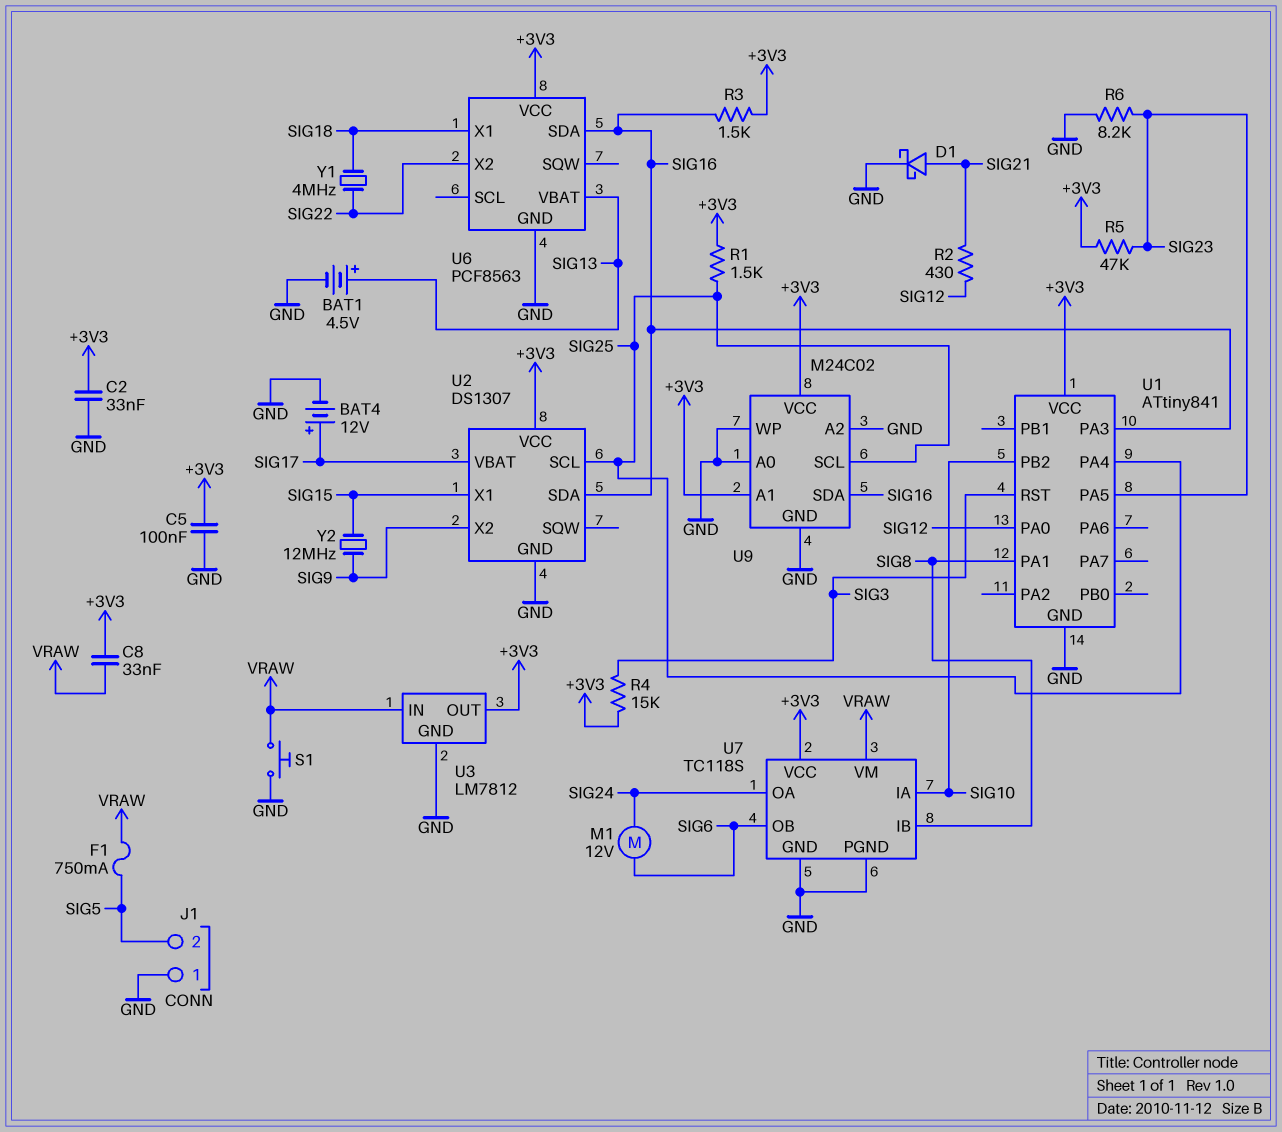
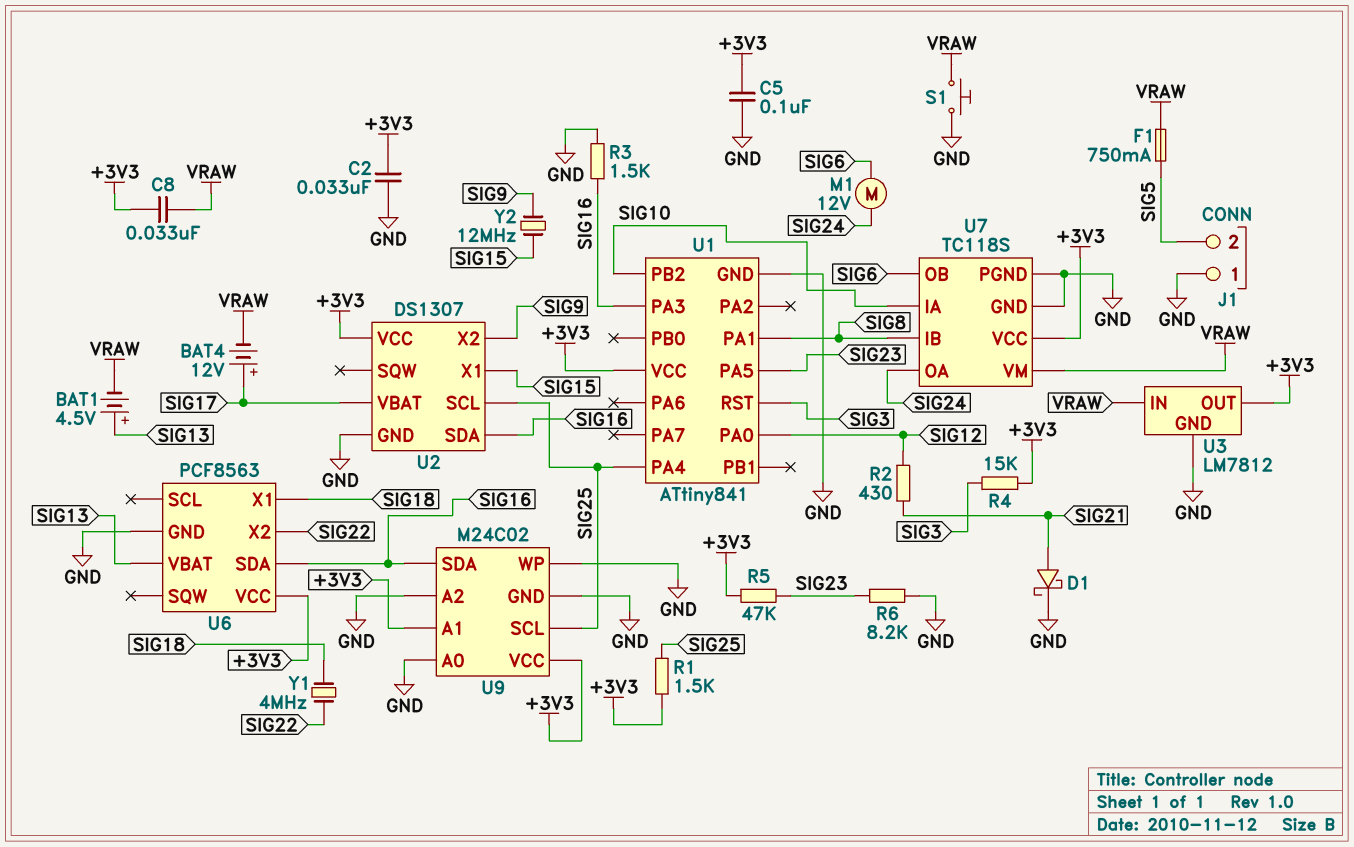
BAT1: 4.5V (plus SIG13, minus GND) -> 4.5V (plus SIG13, minus VRAW)
BAT4: 12V (plus SIG17, minus GND) -> 12V (plus SIG17, minus VRAW)
R3: 1.5k (+3V3, SIG16) -> 1.5k (GND, SIG16)

